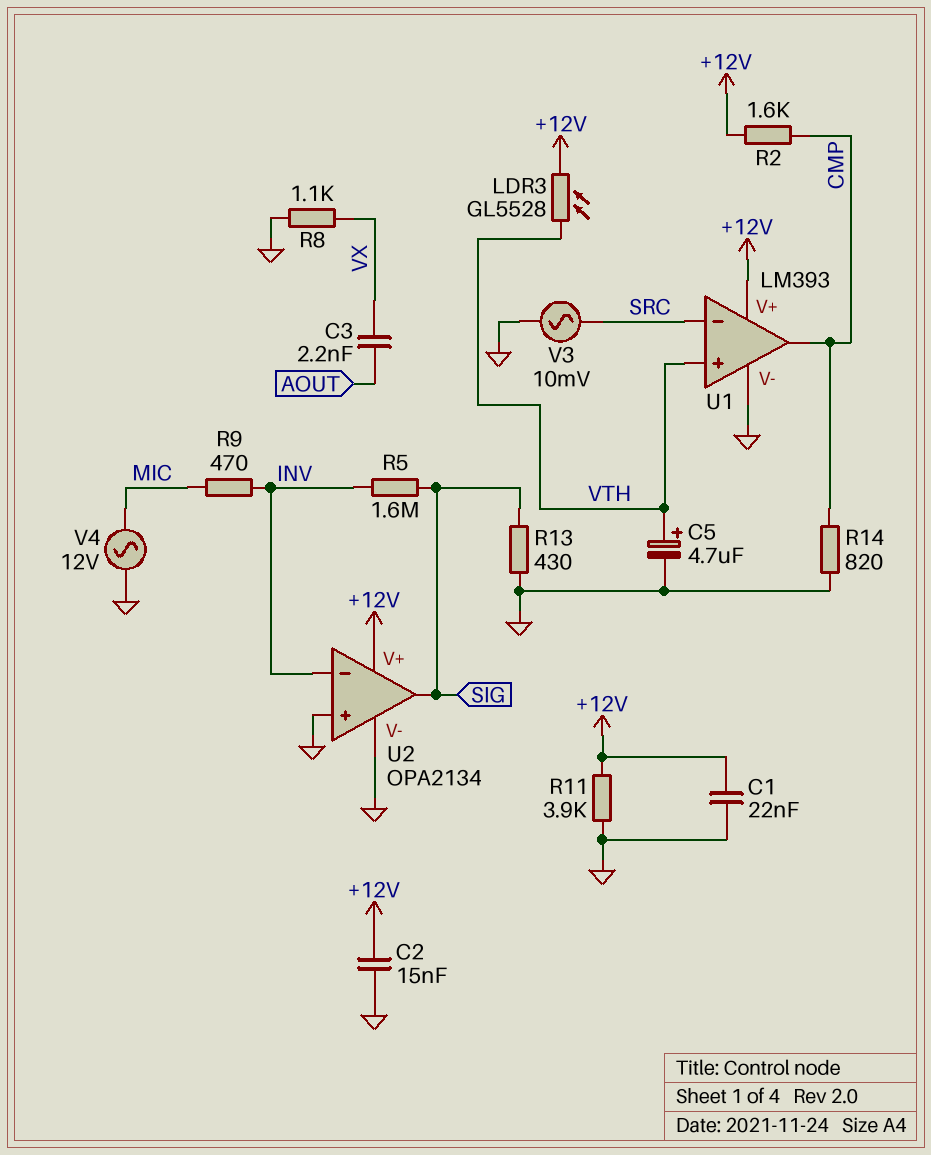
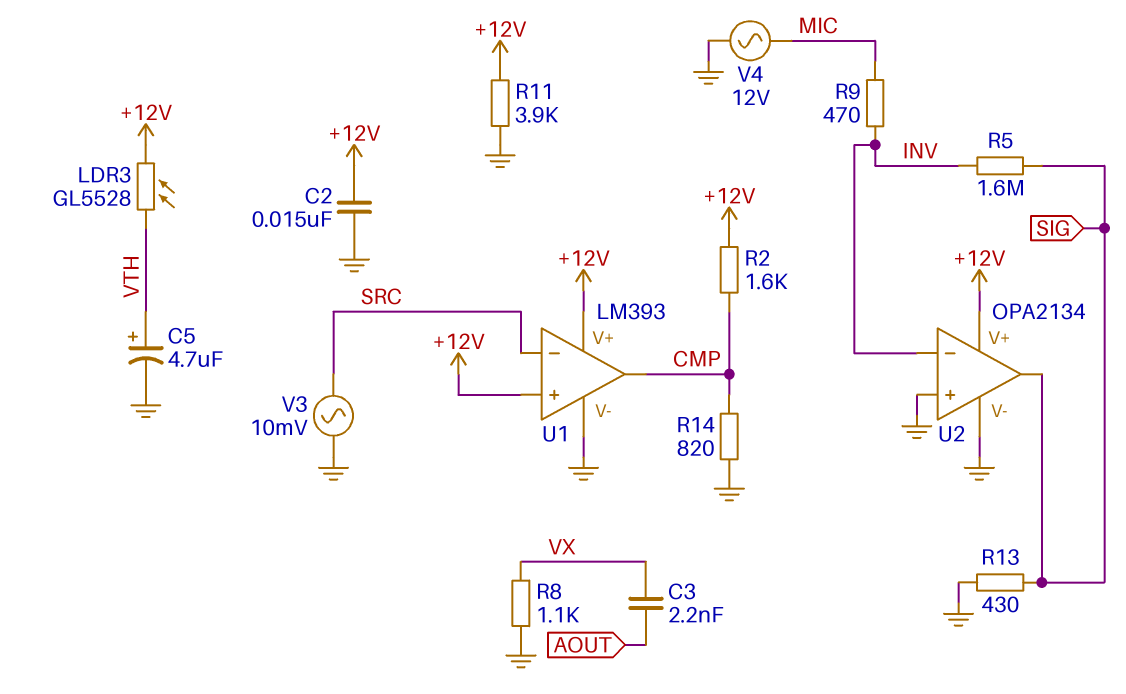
C1: 22nF (+12V, GND) -> none
U1 pin in+: VTH -> +12V

